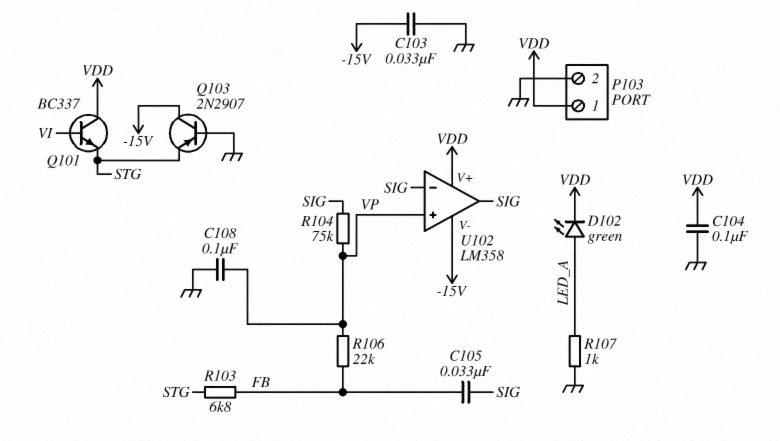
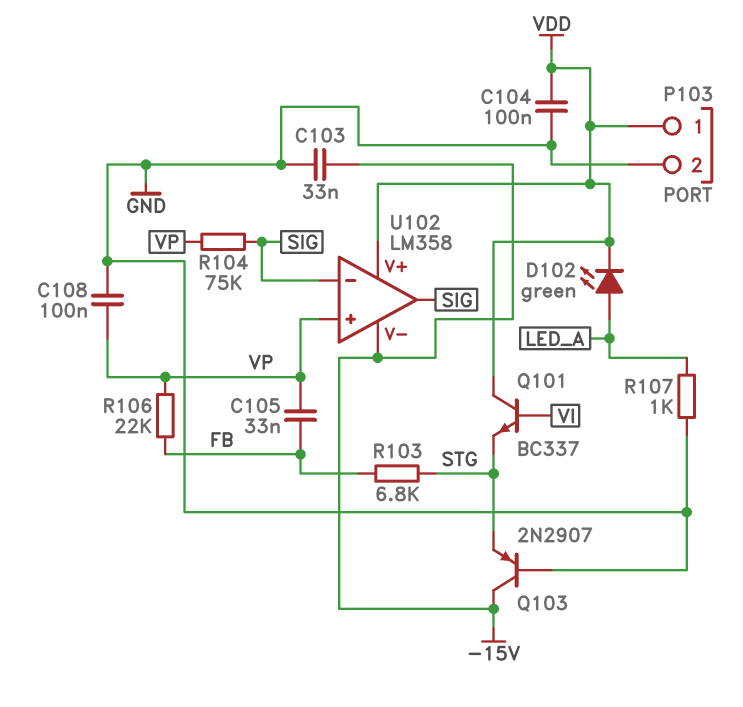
C105: 33nF (FB, SIG) -> 33nF (FB, VP)

